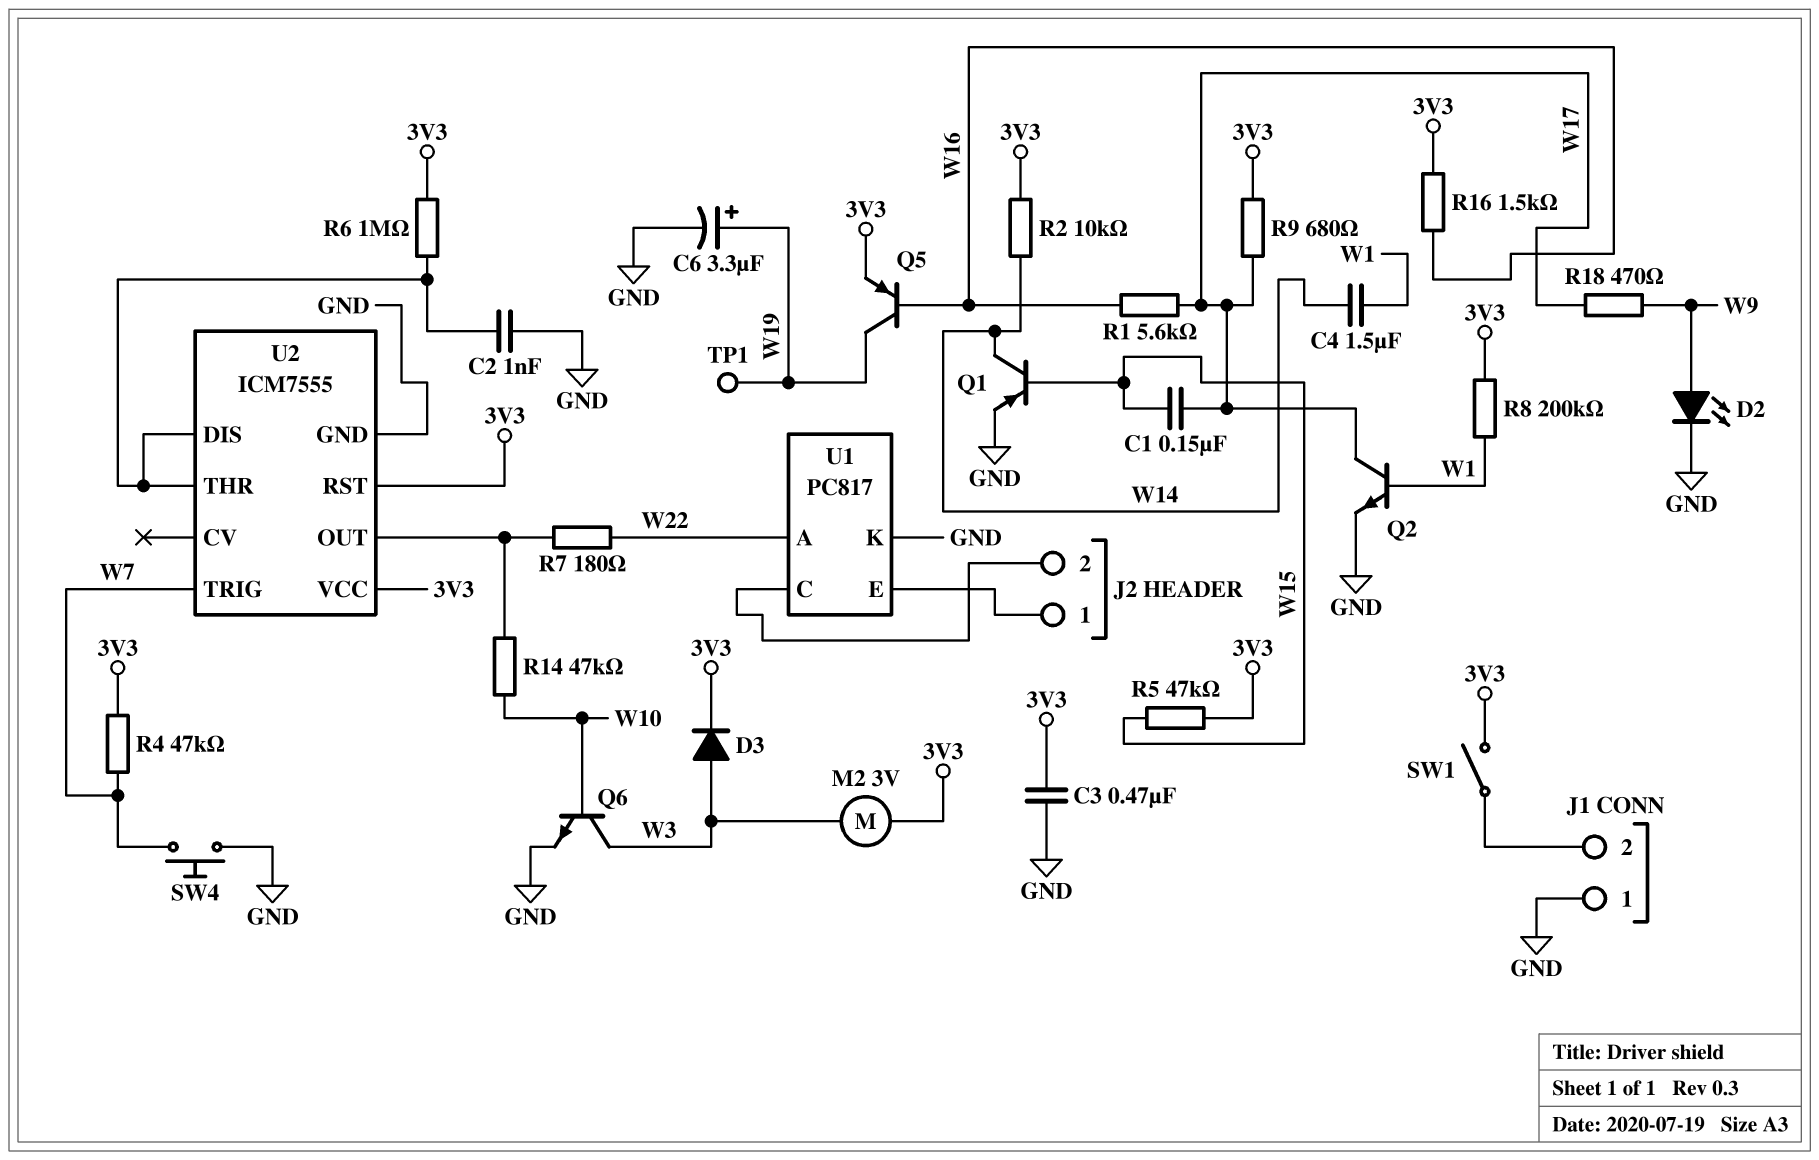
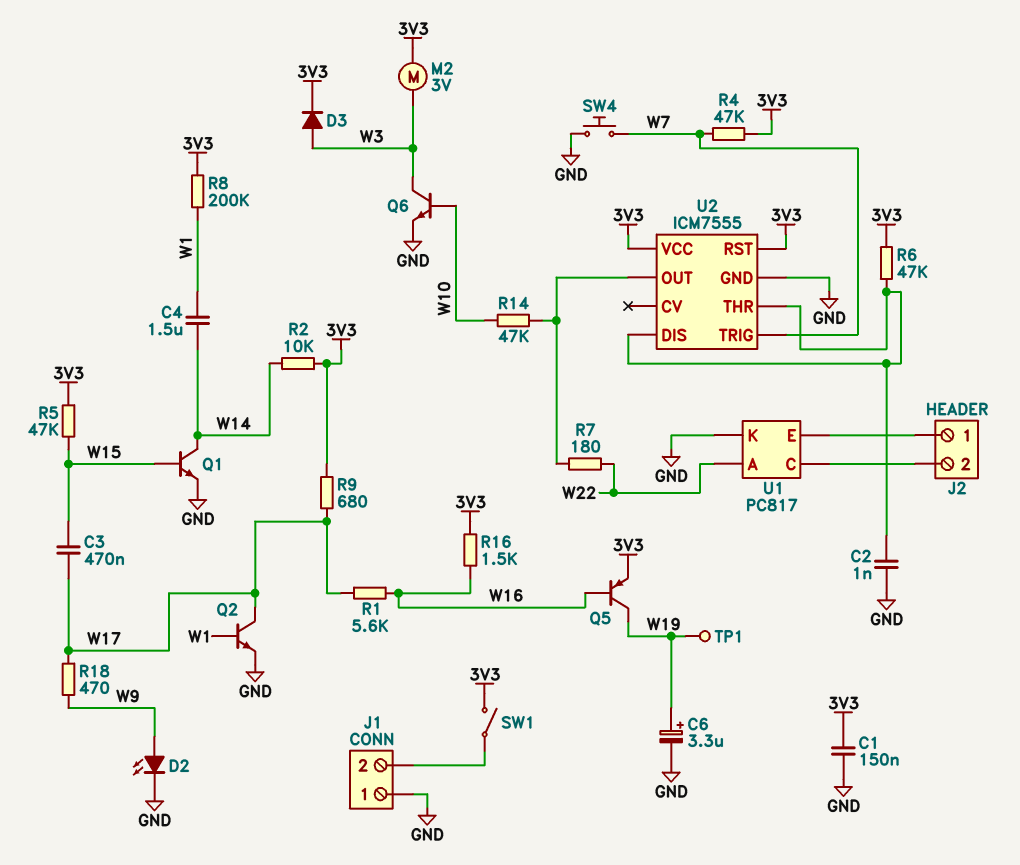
C1: 150nF (W15, W17) -> 150nF (3V3, GND)
C3: 470nF (3V3, GND) -> 470nF (W15, W17)
Q1: PNP (B W15, C W14, E GND) -> NPN (B W15, C W14, E GND)
R6: 1M (3V3, U2/DIS) -> 47k (3V3, U2/DIS)

